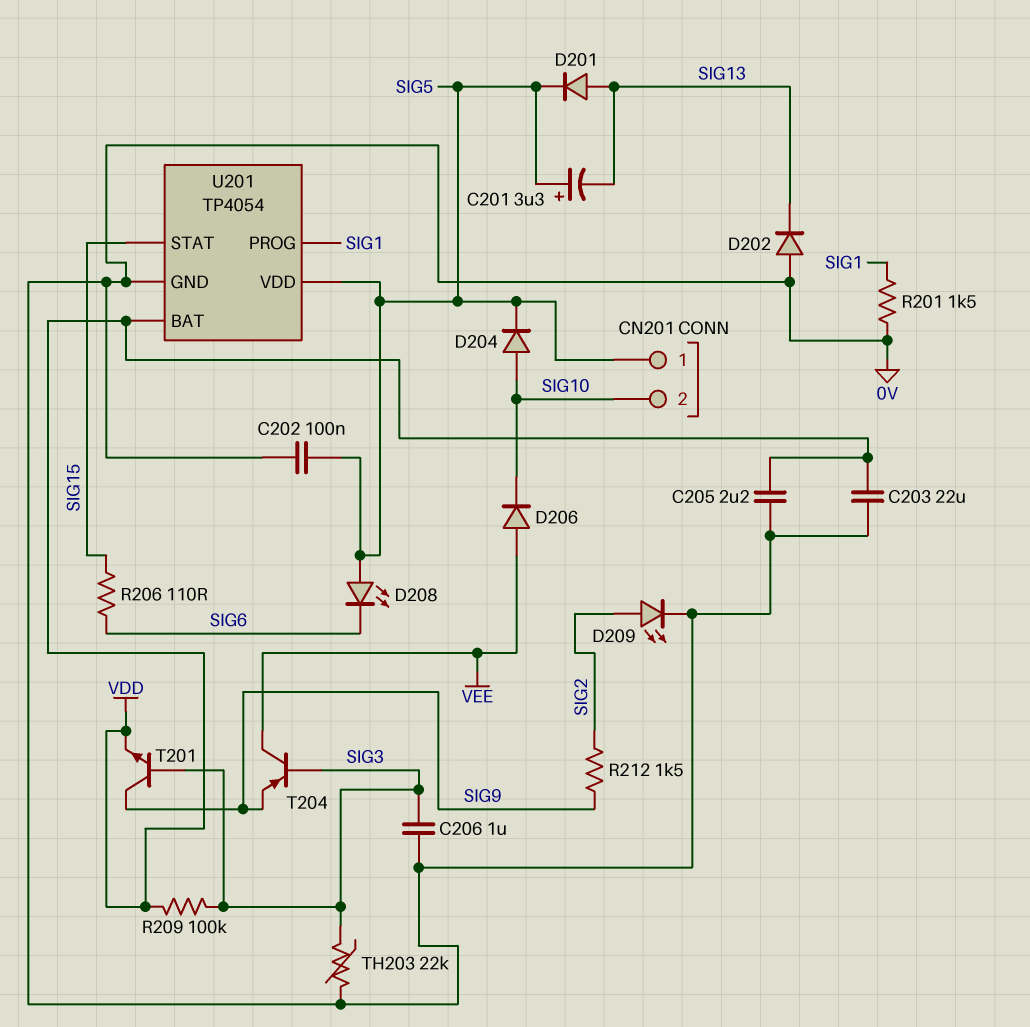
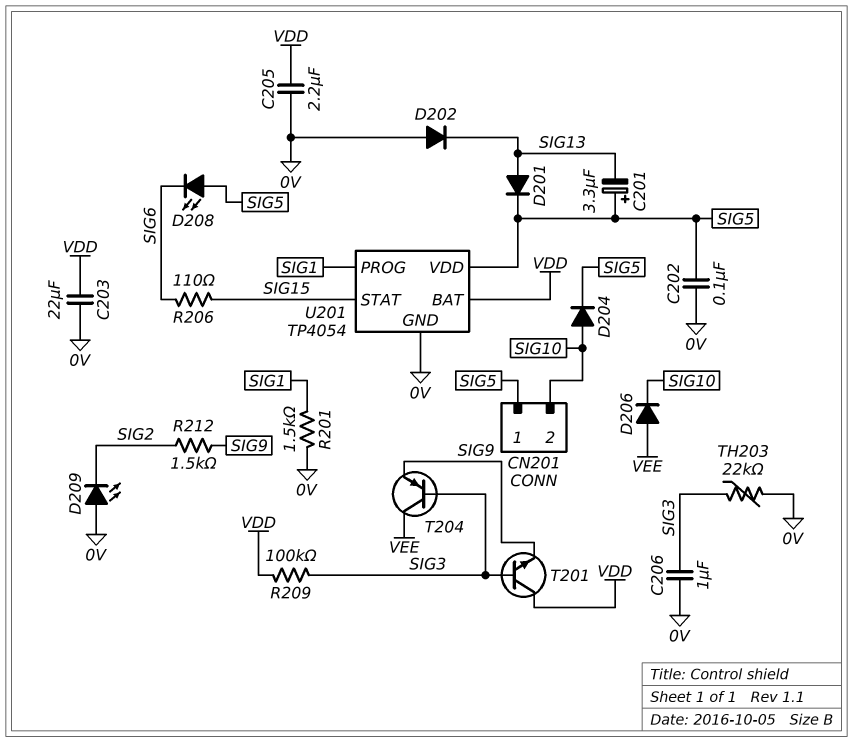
D209: LED (A SIG2, K 0V) -> LED (A 0V, K SIG2)
T201: NPN (B SIG3, C SIG9, E VDD) -> NPN (B SIG3, C VDD, E SIG9)

